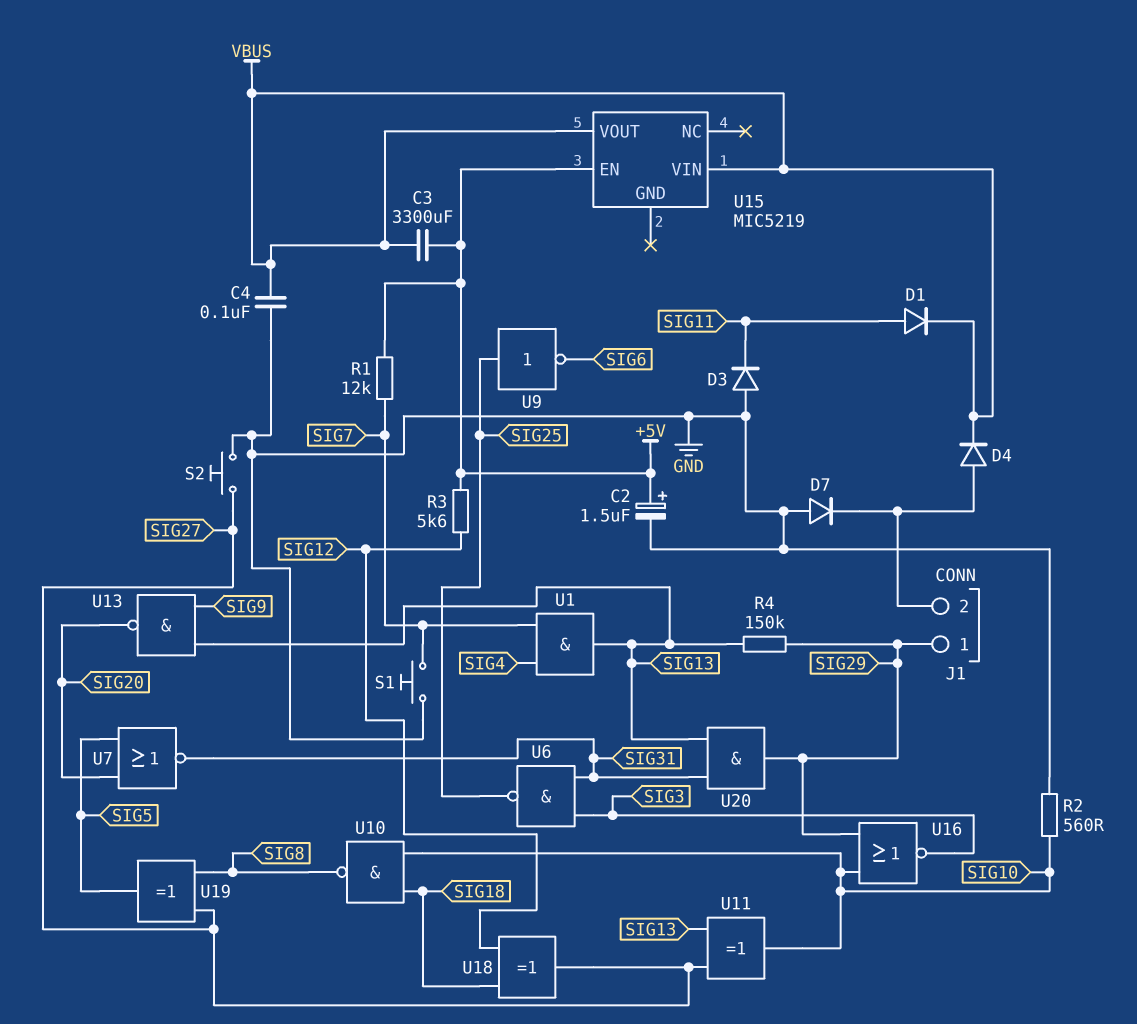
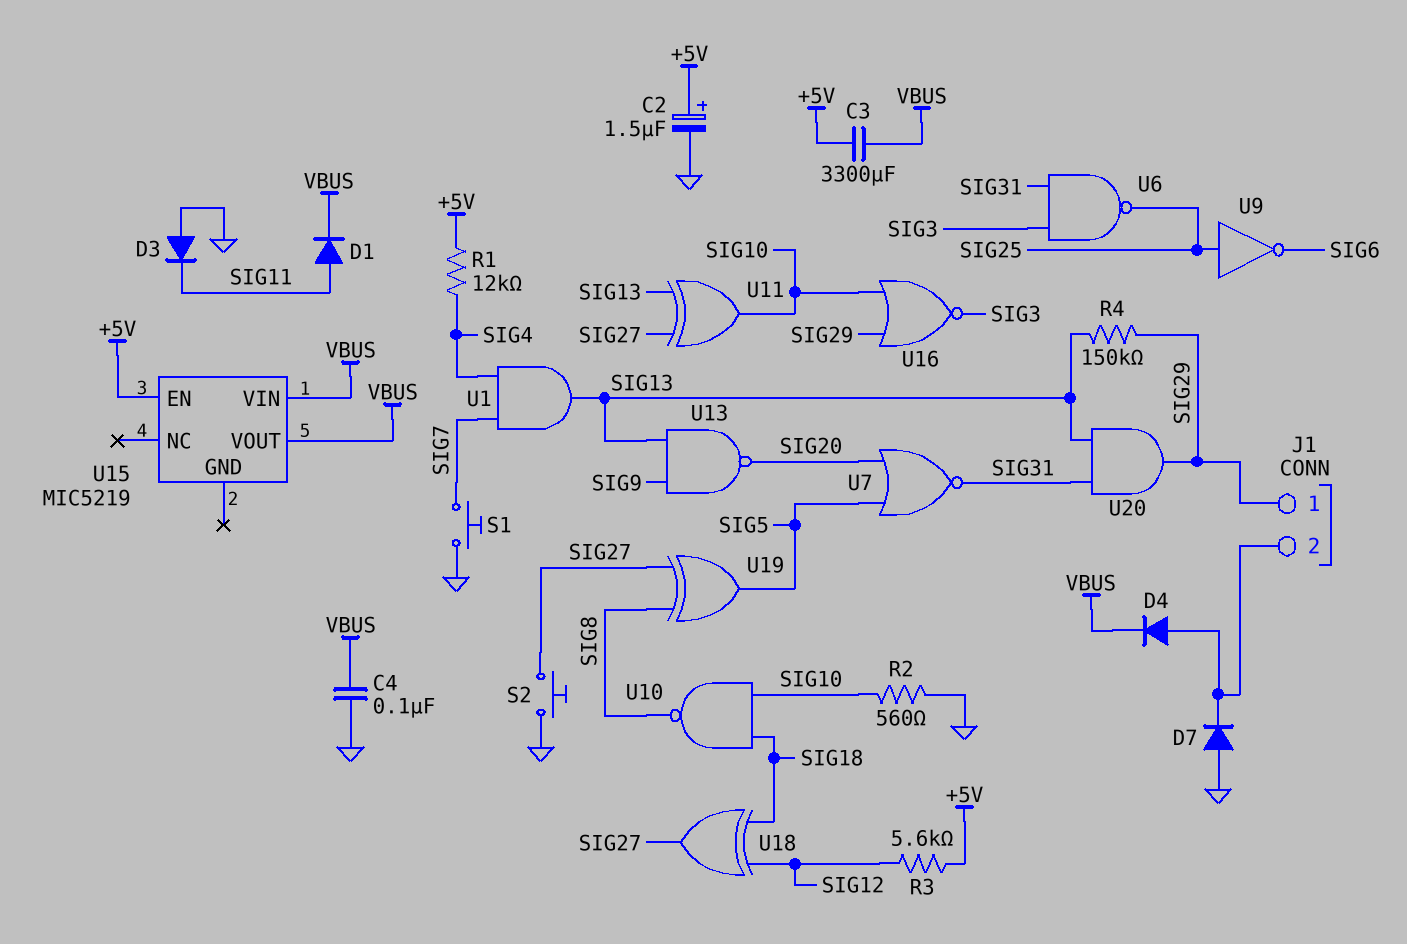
R1: 12k (+5V, SIG7) -> 12k (+5V, SIG4)

